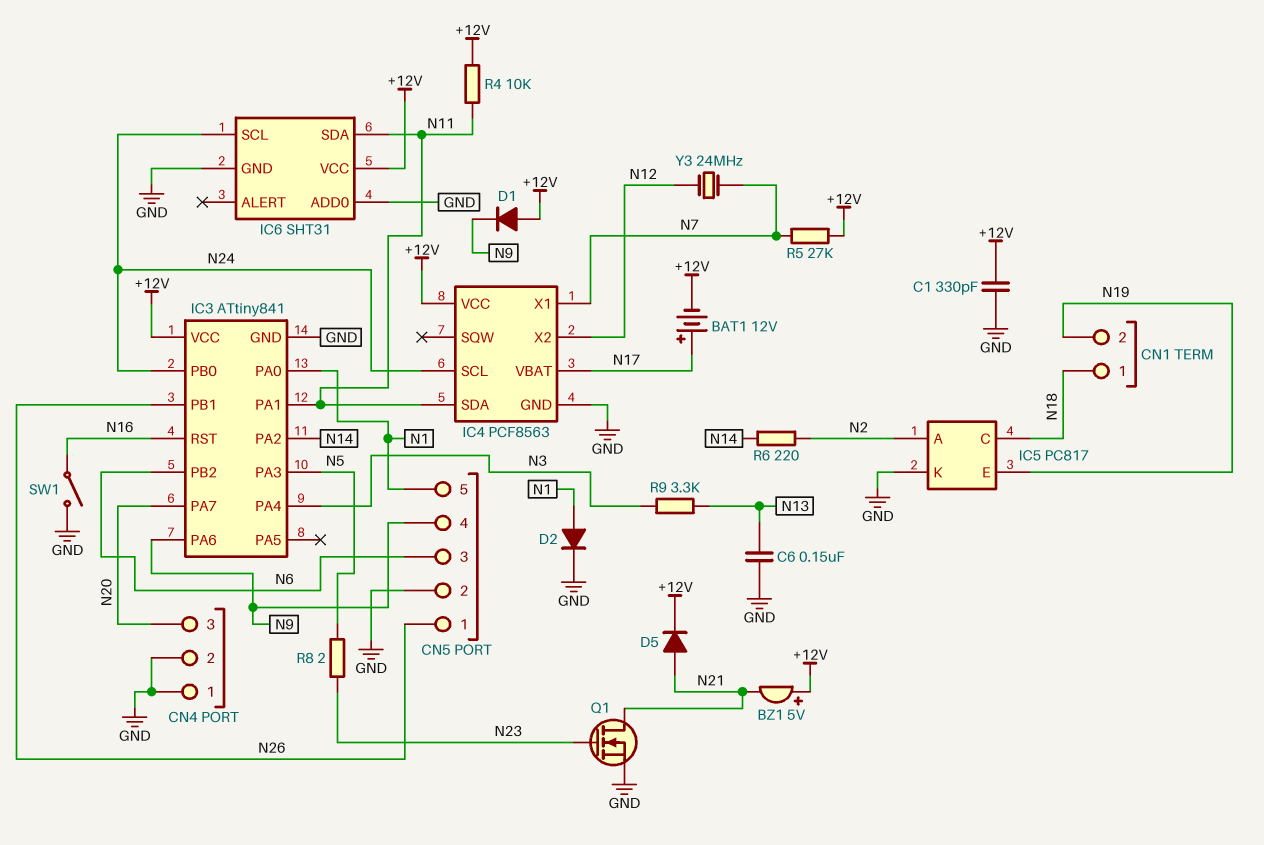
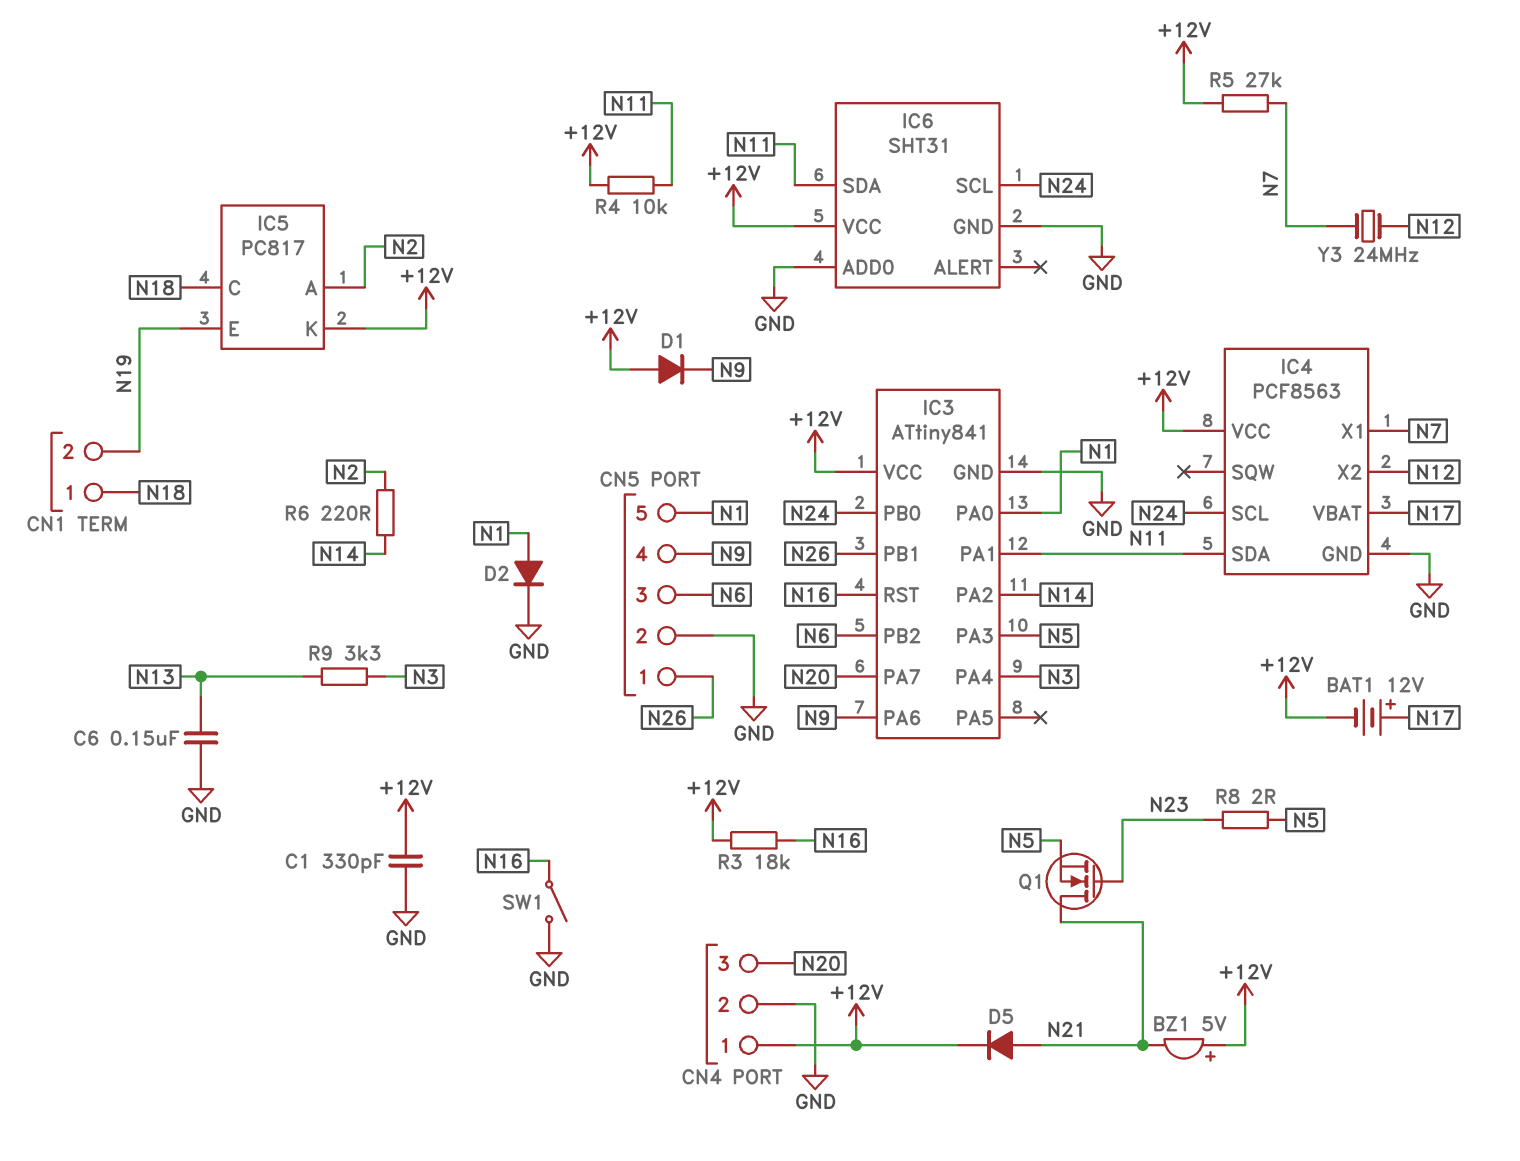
CN4 pin 1: GND -> +12V
IC5 pin K: GND -> +12V
Q1: NMOS (G N23, D N21, S GND) -> NMOS (G N23, D N21, S N5)
R3: none -> 18k (+12V, N16)

